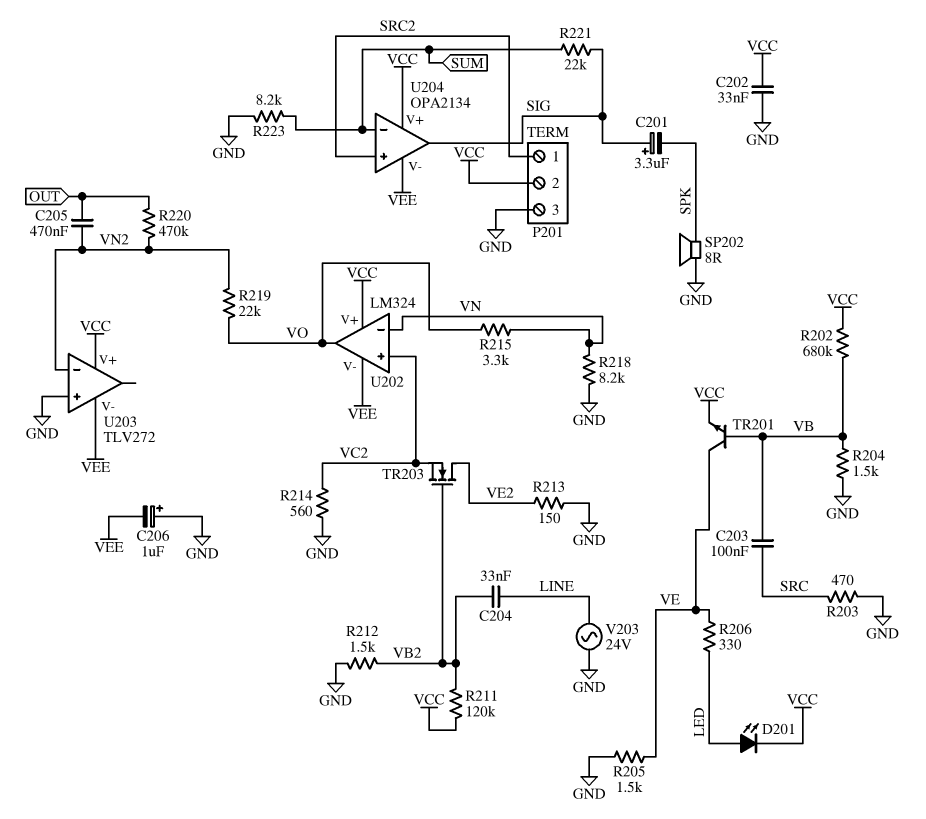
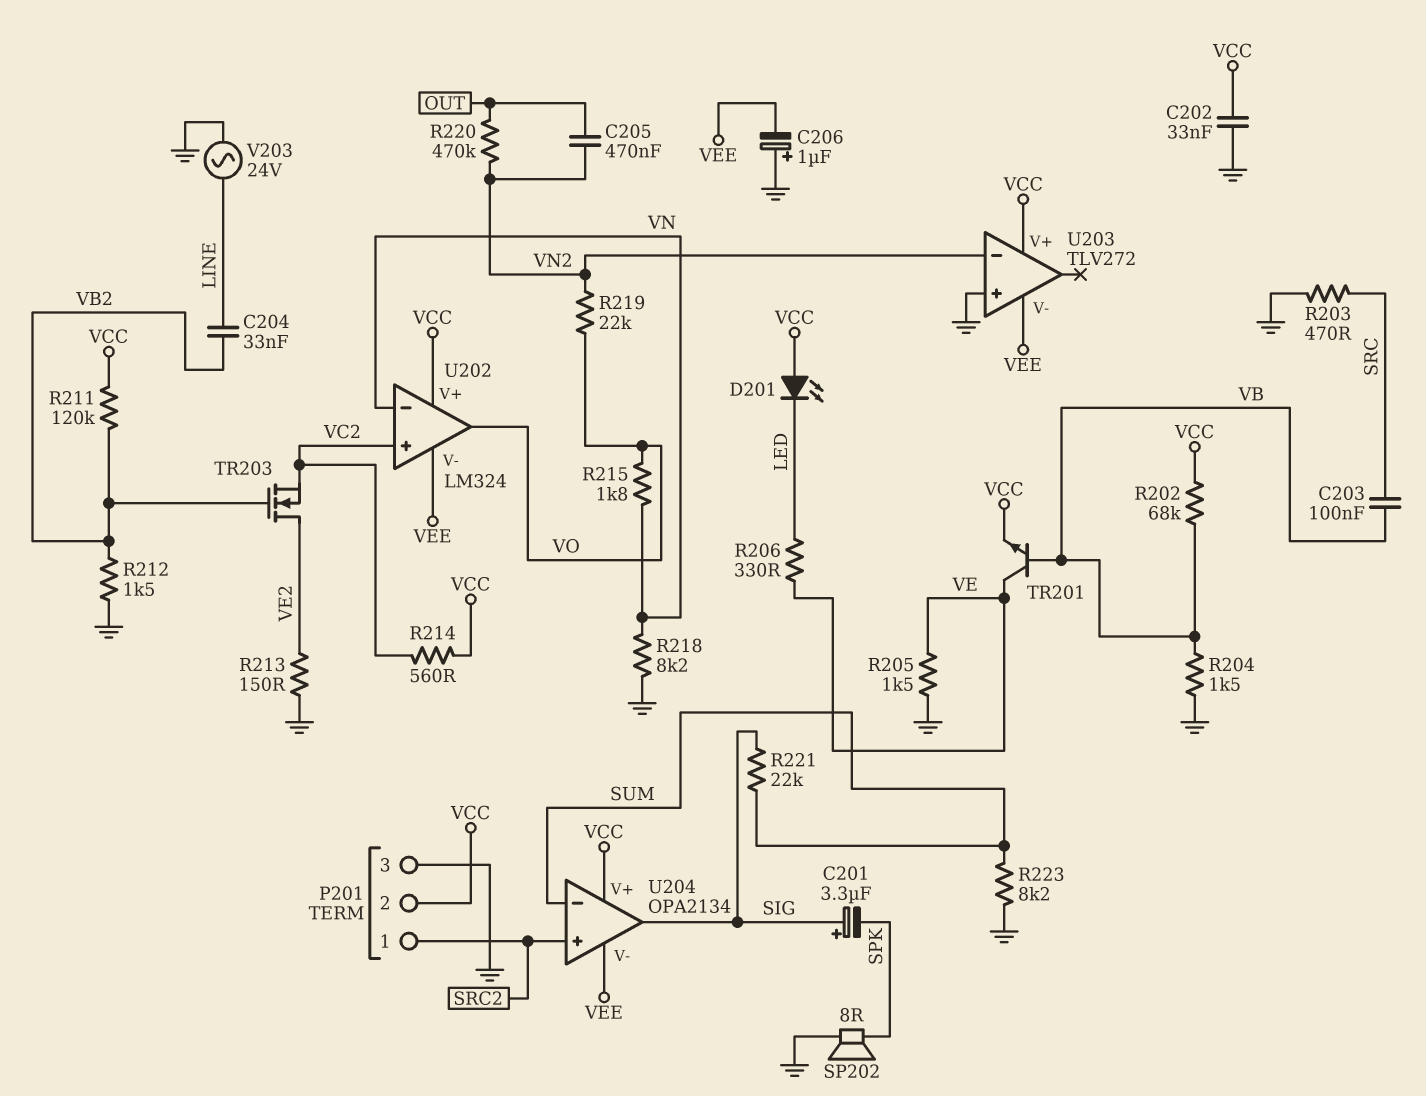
D201: LED (A LED, K VCC) -> LED (A VCC, K LED)
R202: 680k (VB, VCC) -> 68k (VB, VCC)
R214: 560 (GND, VC2) -> 560 (VC2, VCC)
R215: 3.3k (VN, VO) -> 1.8k (VN, VO)

